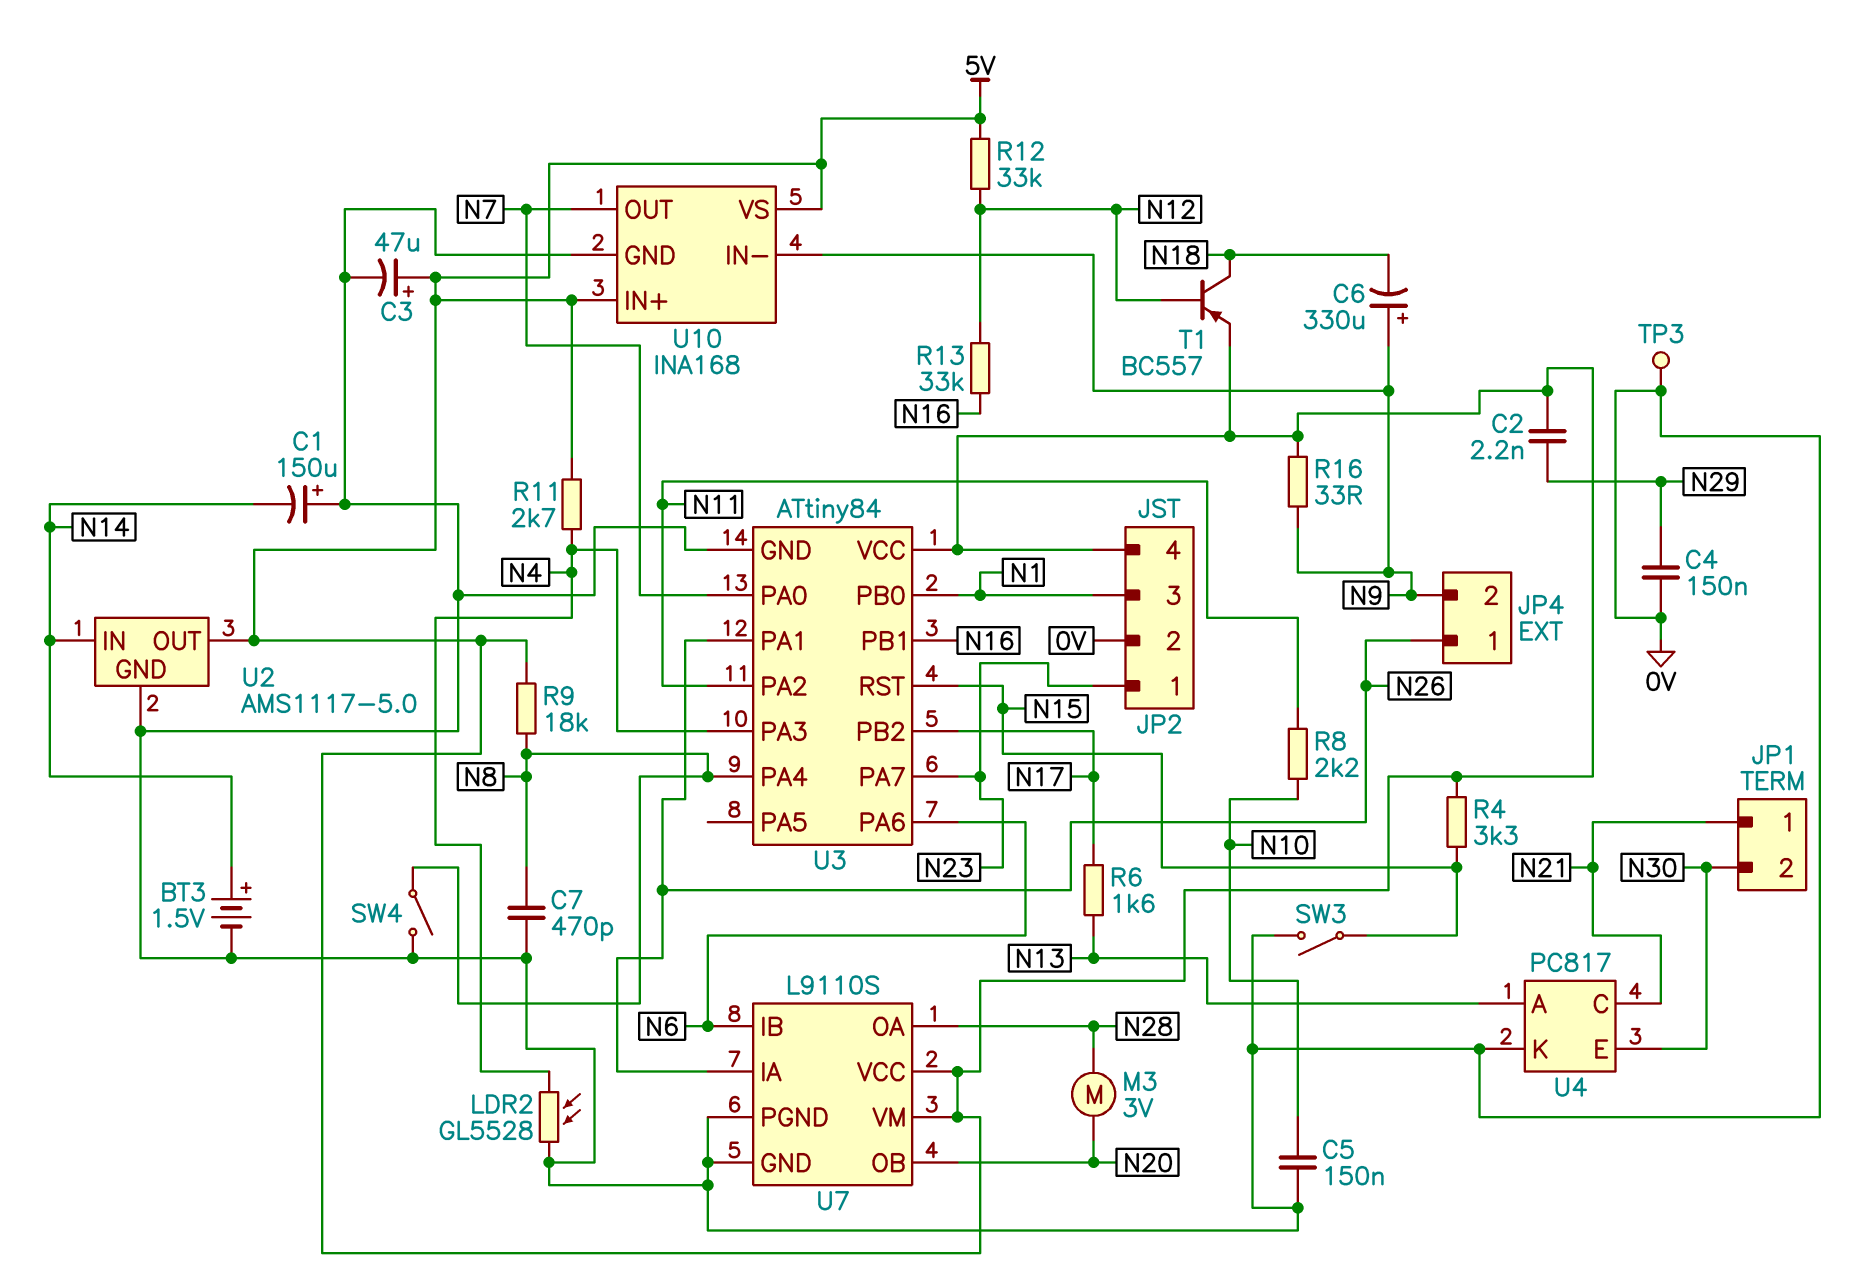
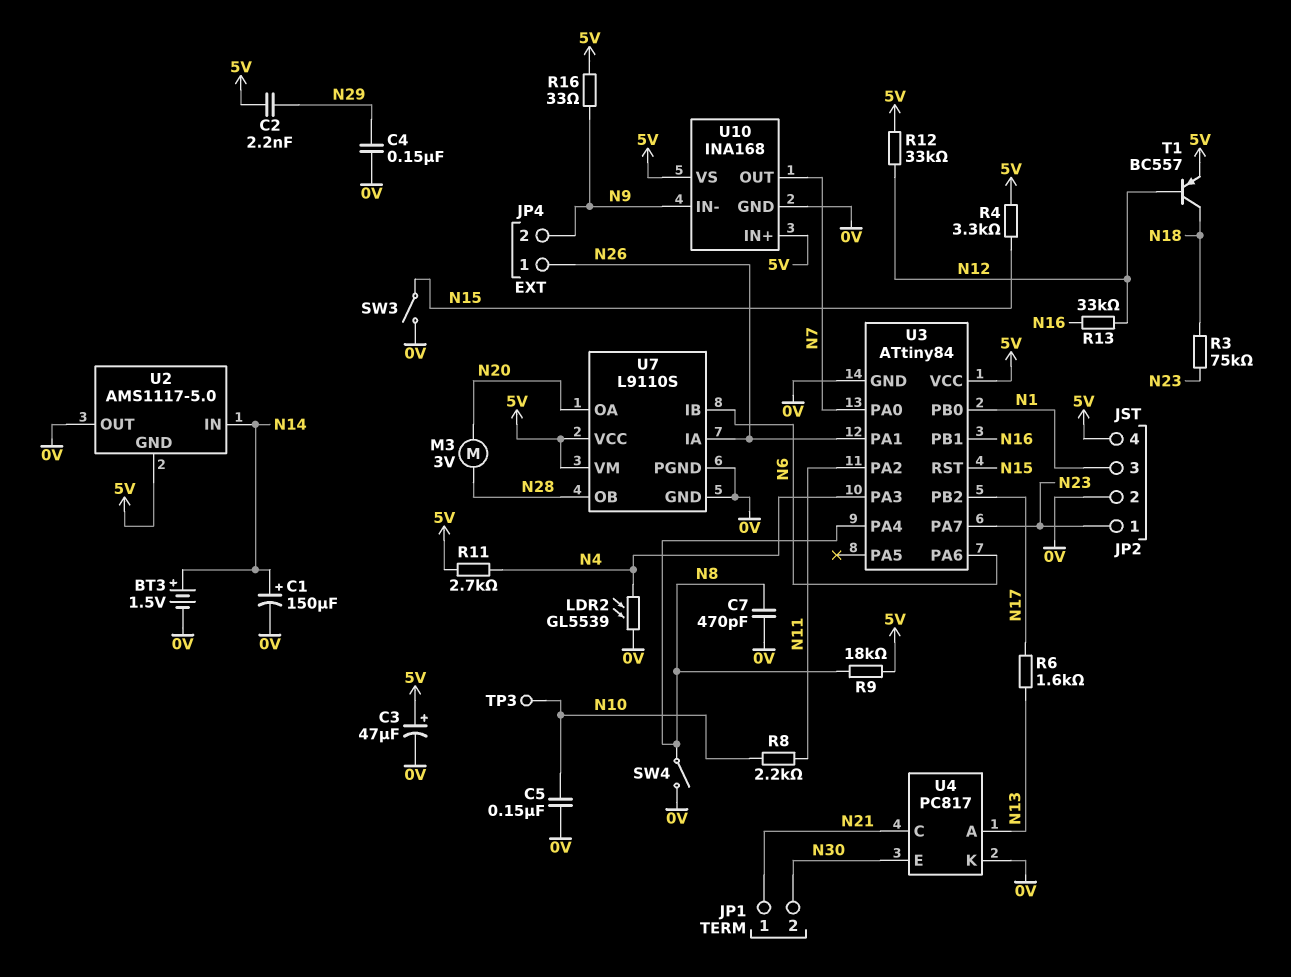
C1: 150uF (plus 0V, minus N14) -> 150uF (plus N14, minus 0V)
C6: 330uF (plus N9, minus N18) -> none
LDR2: GL5528 (0V, N4) -> GL5539 (0V, N4)
R3: none -> 75k (N18, N23)
TP3: test point (0V) -> test point (N10)
U2 pin GND: 0V -> 5V
U2 pin OUT: 5V -> 0V
U7 pin OA: N28 -> N20
U7 pin OB: N20 -> N28

